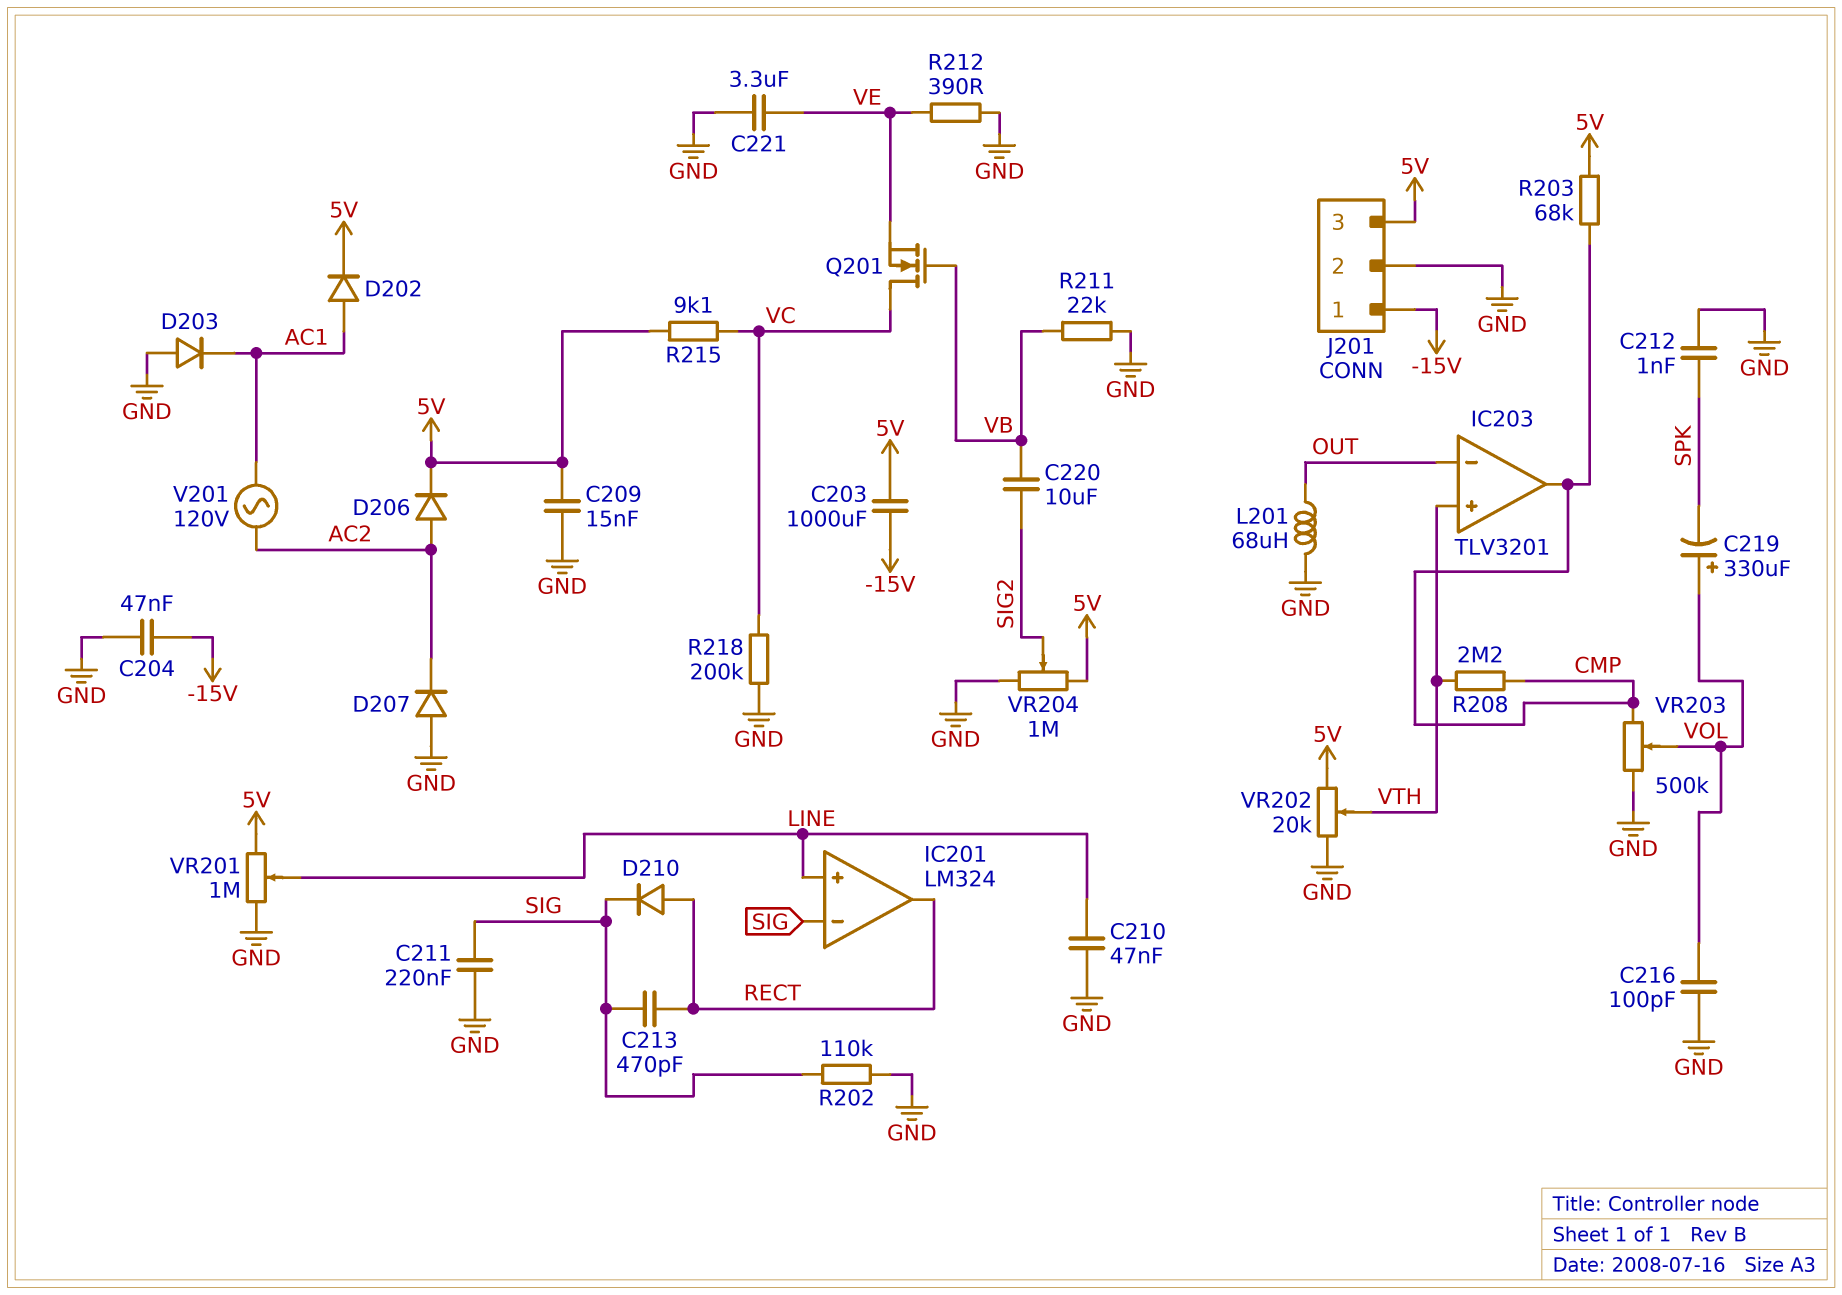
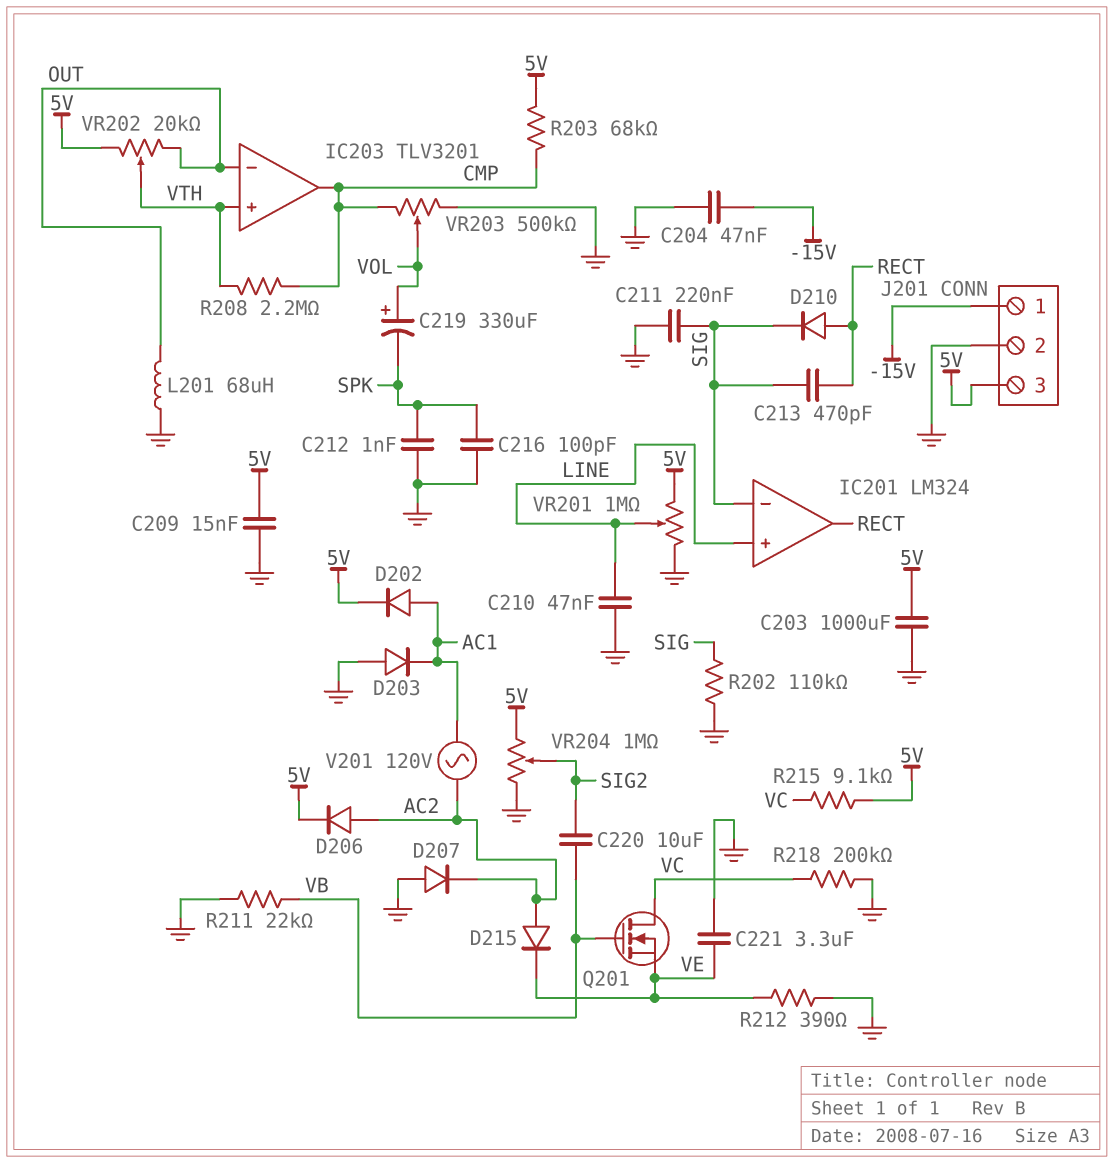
C203: 1000uF (-15V, 5V) -> 1000uF (5V, GND)
C216: 100pF (GND, VOL) -> 100pF (GND, SPK)
D215: none -> diode (A AC2, K VE)
VR202: 20k (5V, GND, wiper VTH) -> 20k (5V, OUT, wiper VTH)

